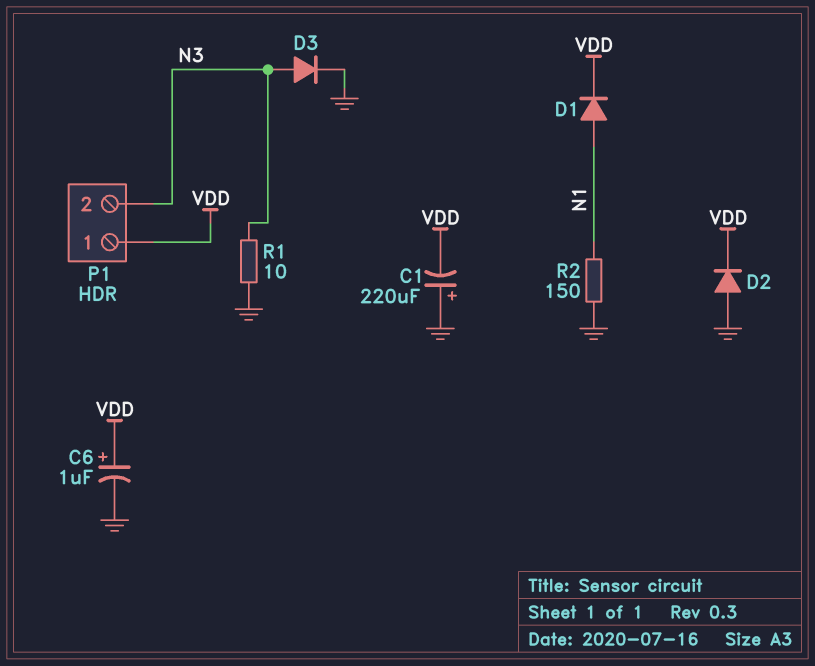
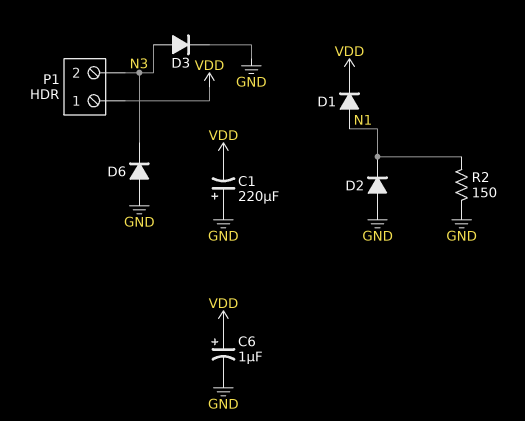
D2: diode (A GND, K VDD) -> diode (A GND, K N1)
D6: none -> diode (A GND, K N3)
R1: 10 (GND, N3) -> none

